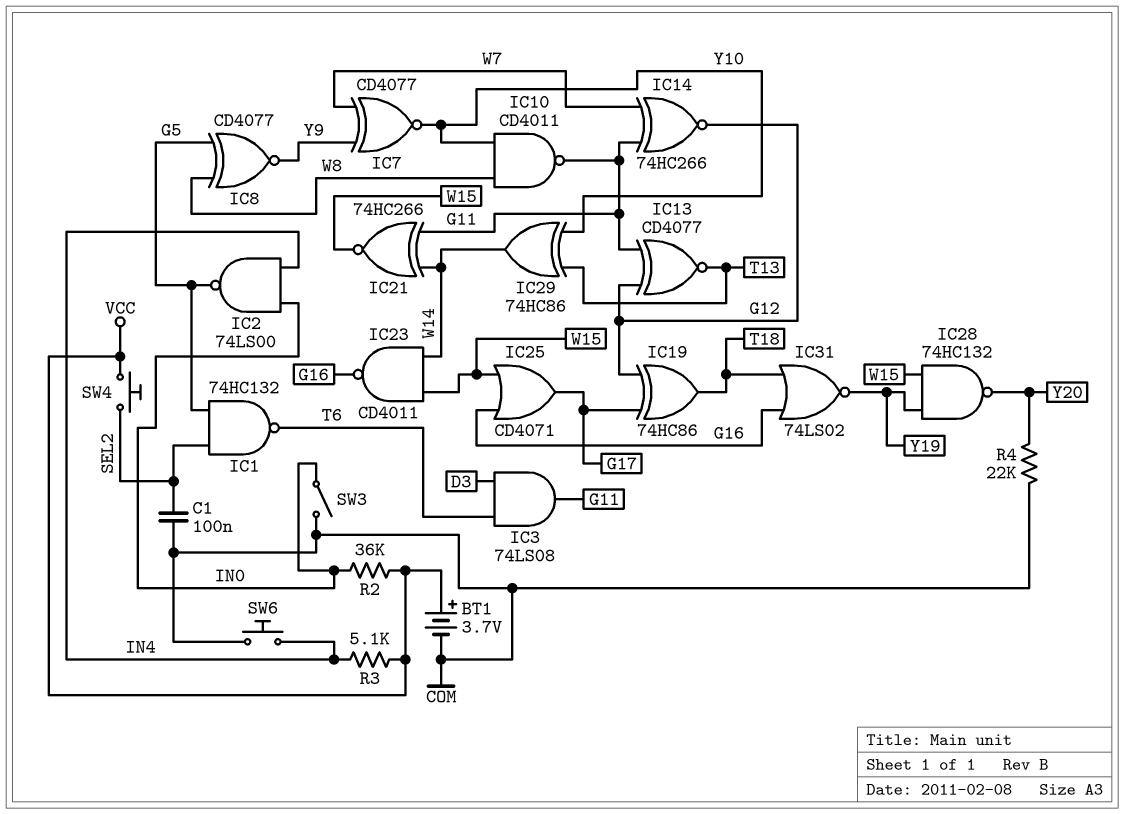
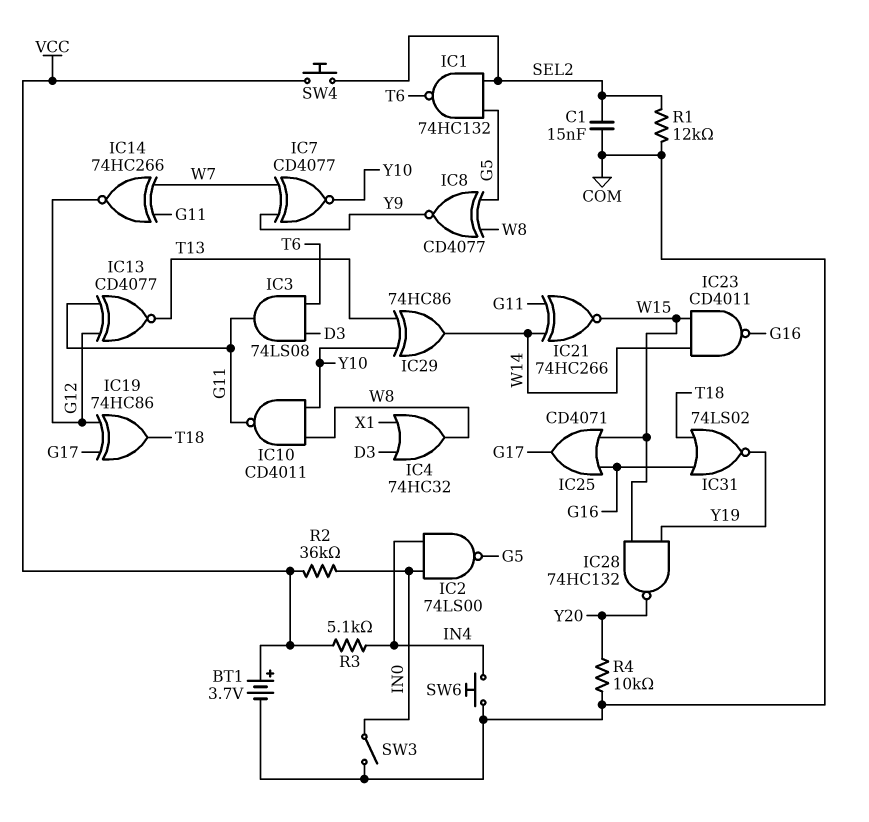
C1: 100nF (COM, SEL2) -> 15nF (COM, SEL2)
IC4: none -> OR 74HC32 (in D3, in X1, out W8)
R1: none -> 12k (COM, SEL2)
R4: 22k (COM, Y20) -> 10k (COM, Y20)

